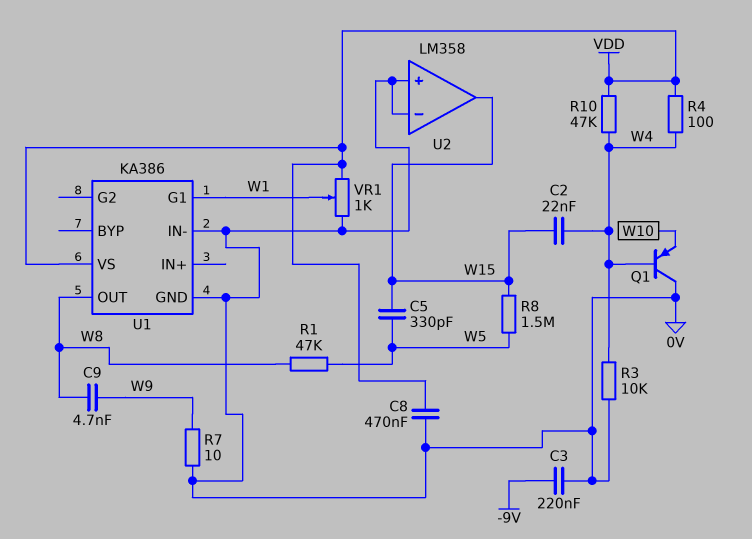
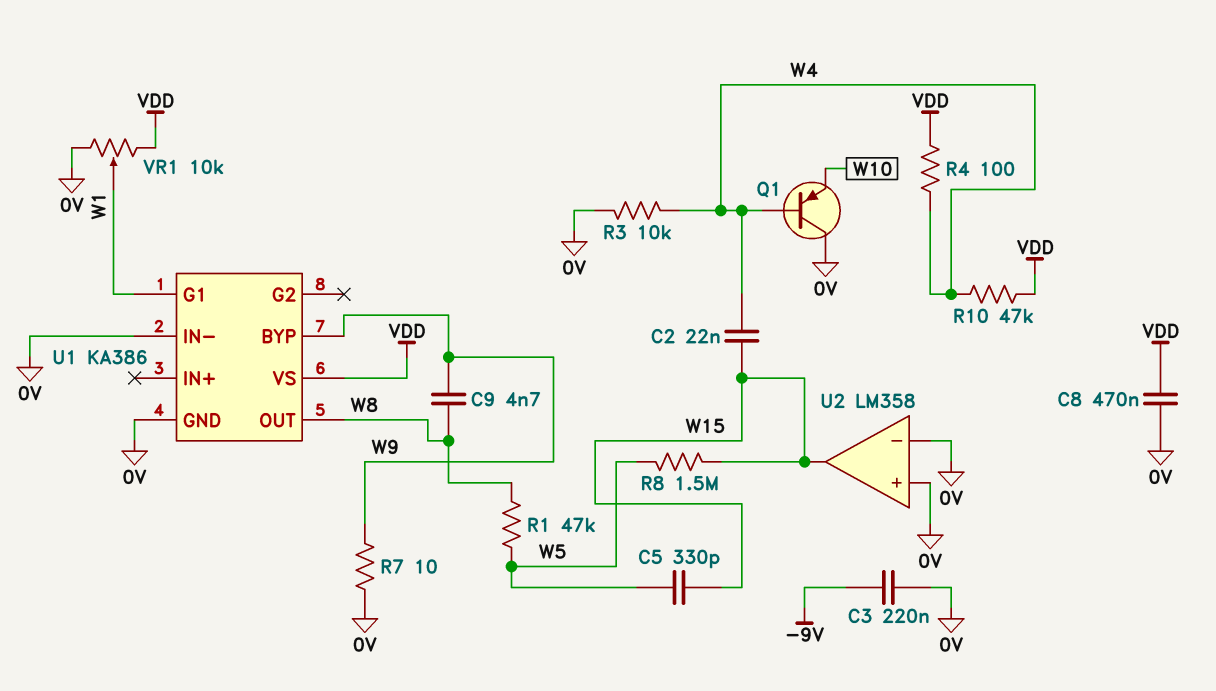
U1 pin BYP: none -> W9
VR1: 1k (0V, VDD, wiper W1) -> 10k (0V, VDD, wiper W1)

